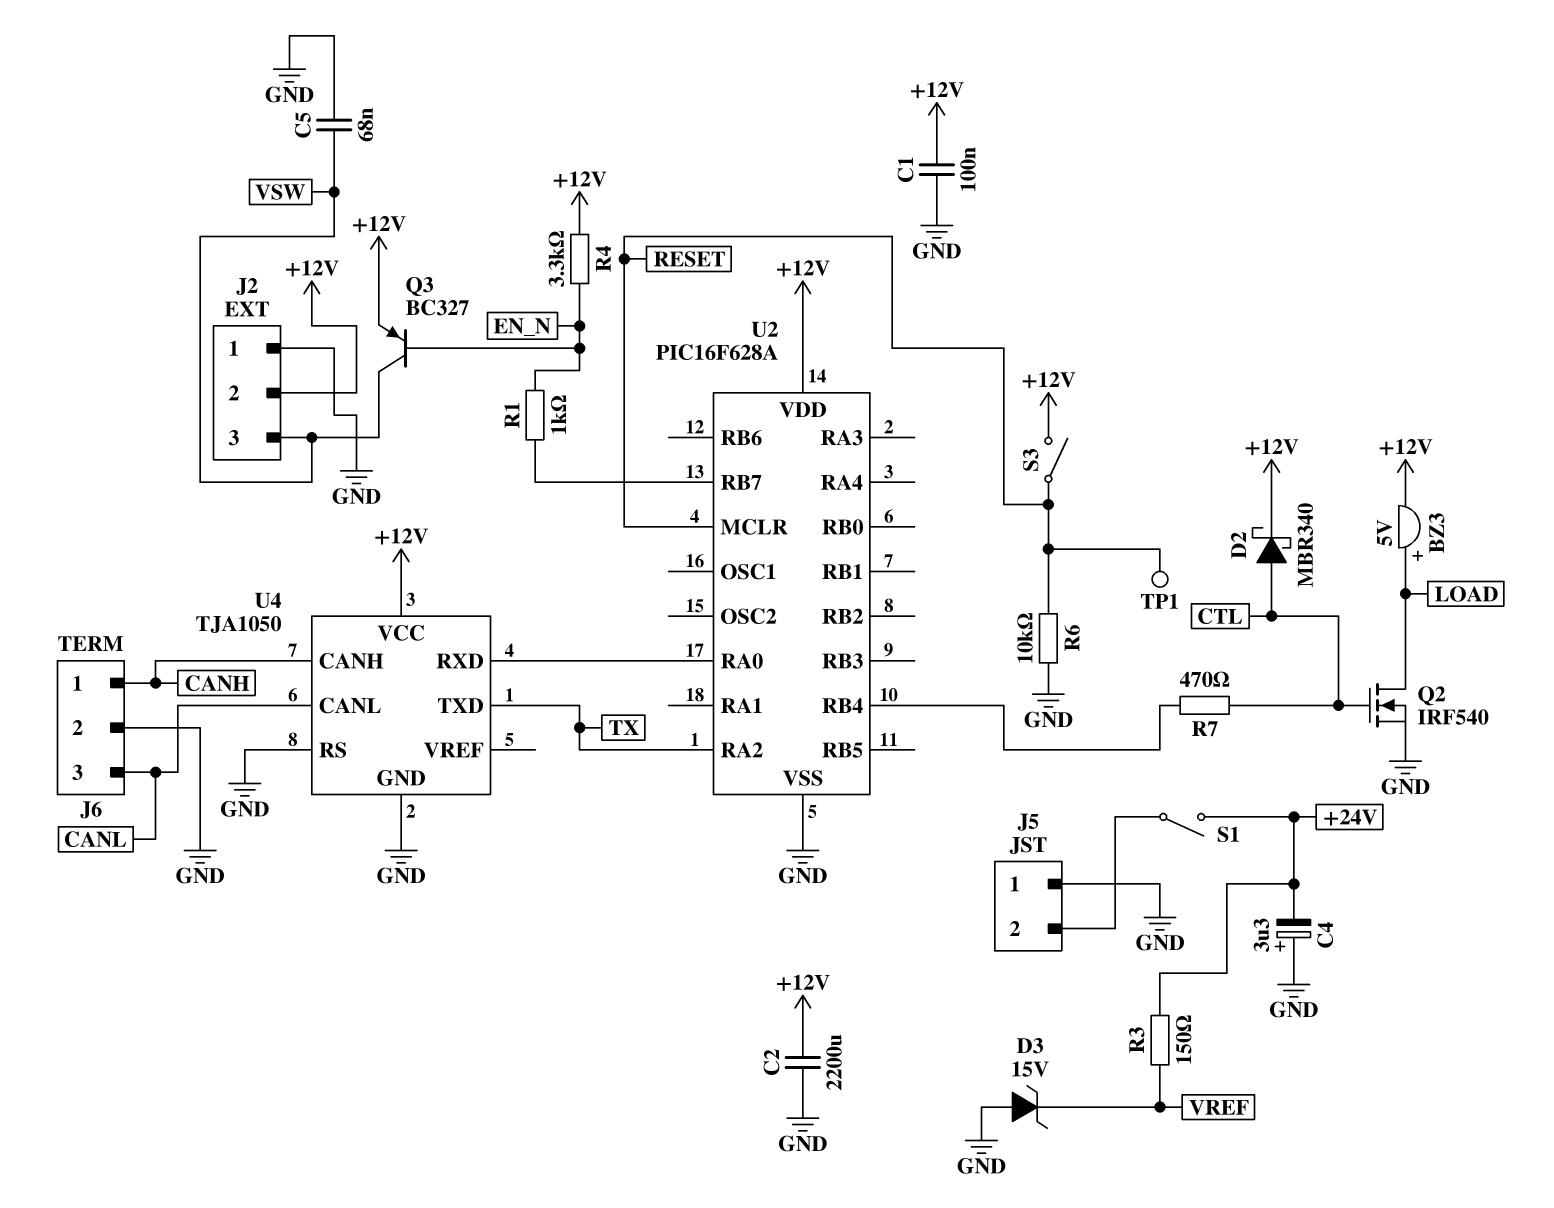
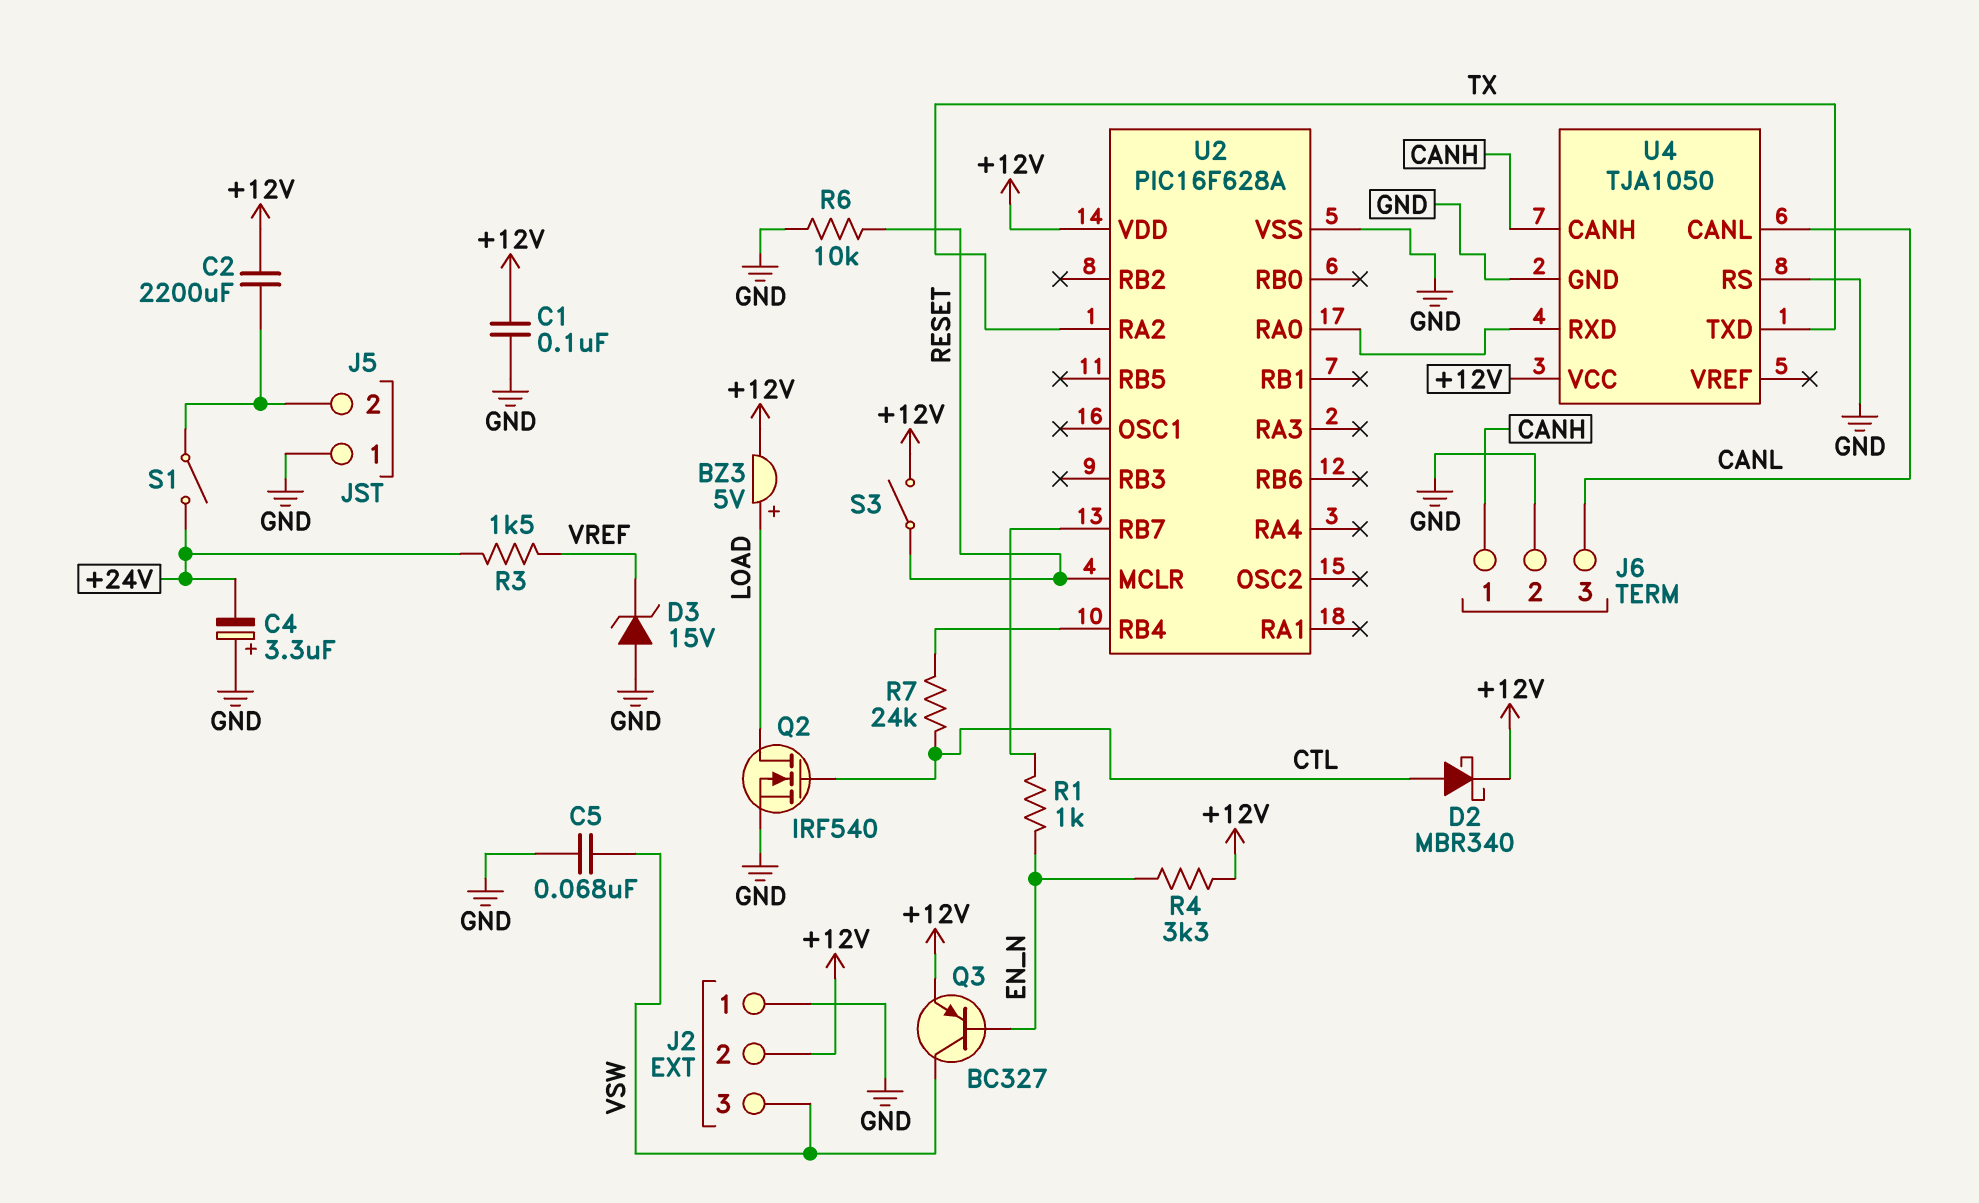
C2: 2200uF (+12V, GND) -> 2200uF (+12V, J5/2)
R3: 150 (+24V, VREF) -> 1.5k (+24V, VREF)
R7: 470 (CTL, U2/RB4) -> 24k (CTL, U2/RB4)
TP1: test point (RESET) -> none

